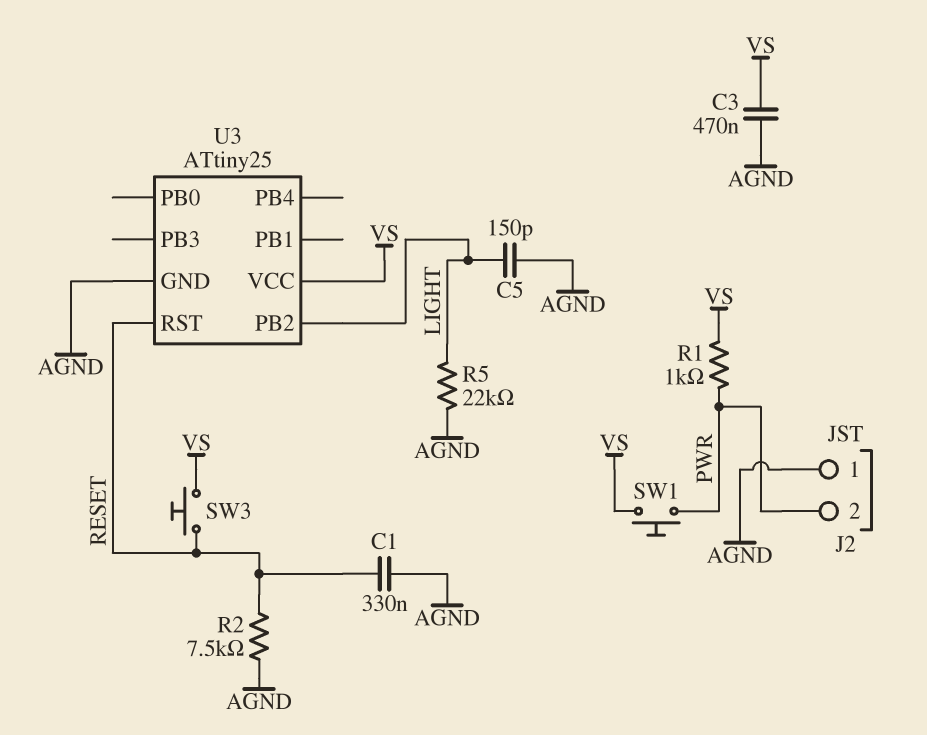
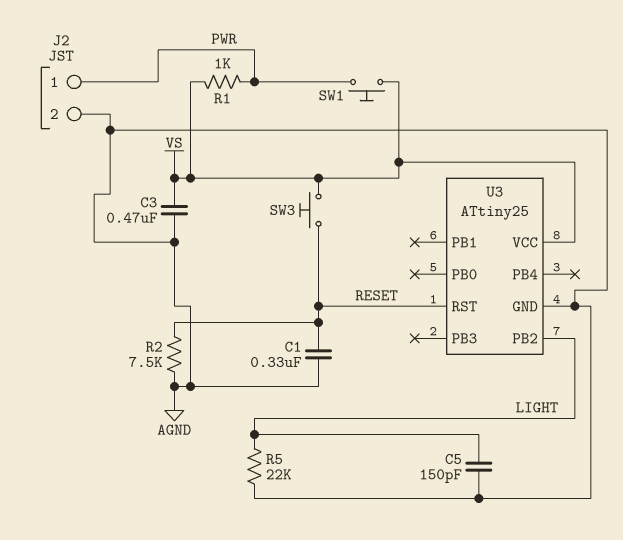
J2 pin 1: AGND -> PWR
J2 pin 2: PWR -> AGND

